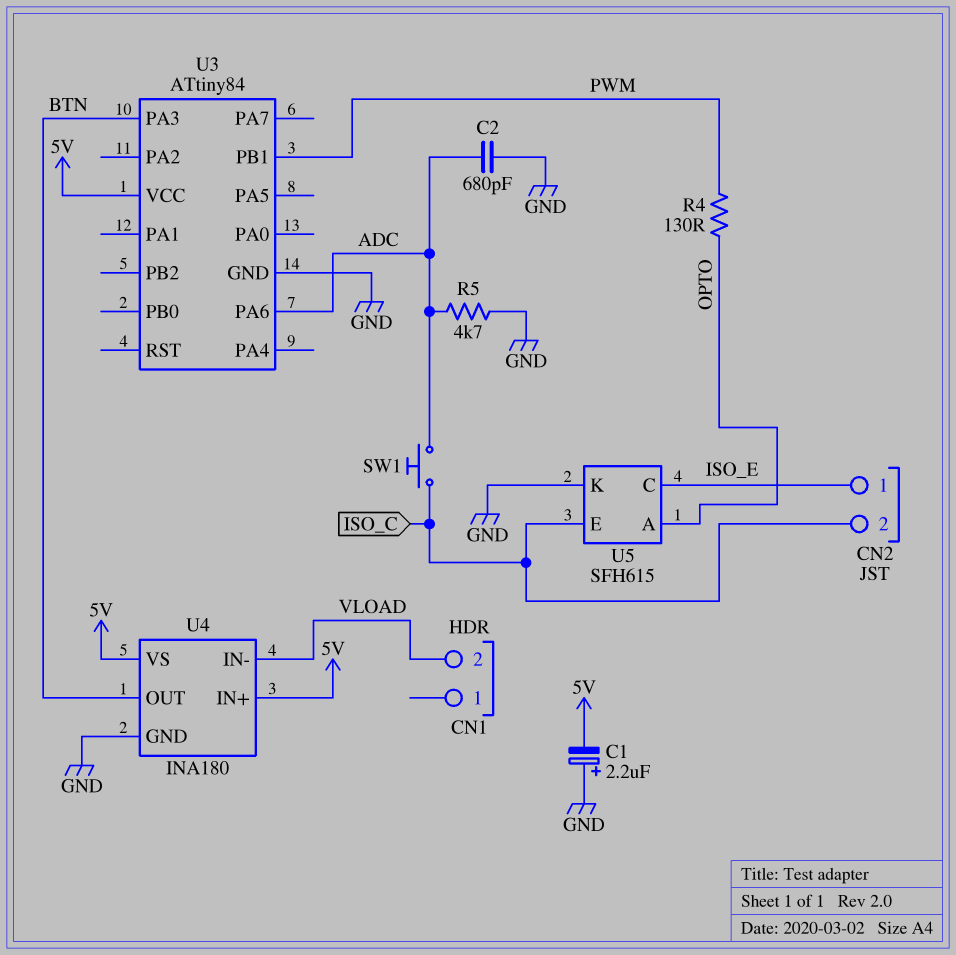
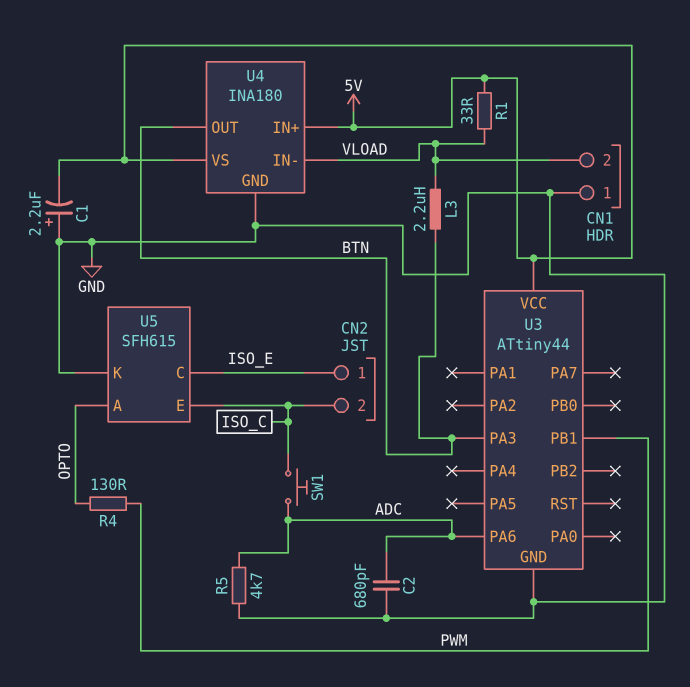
CN1 pin 1: none -> GND
L3: none -> 2.2uH (BTN, VLOAD)
R1: none -> 33 (5V, VLOAD)
U3: ATtiny84 -> ATtiny44

